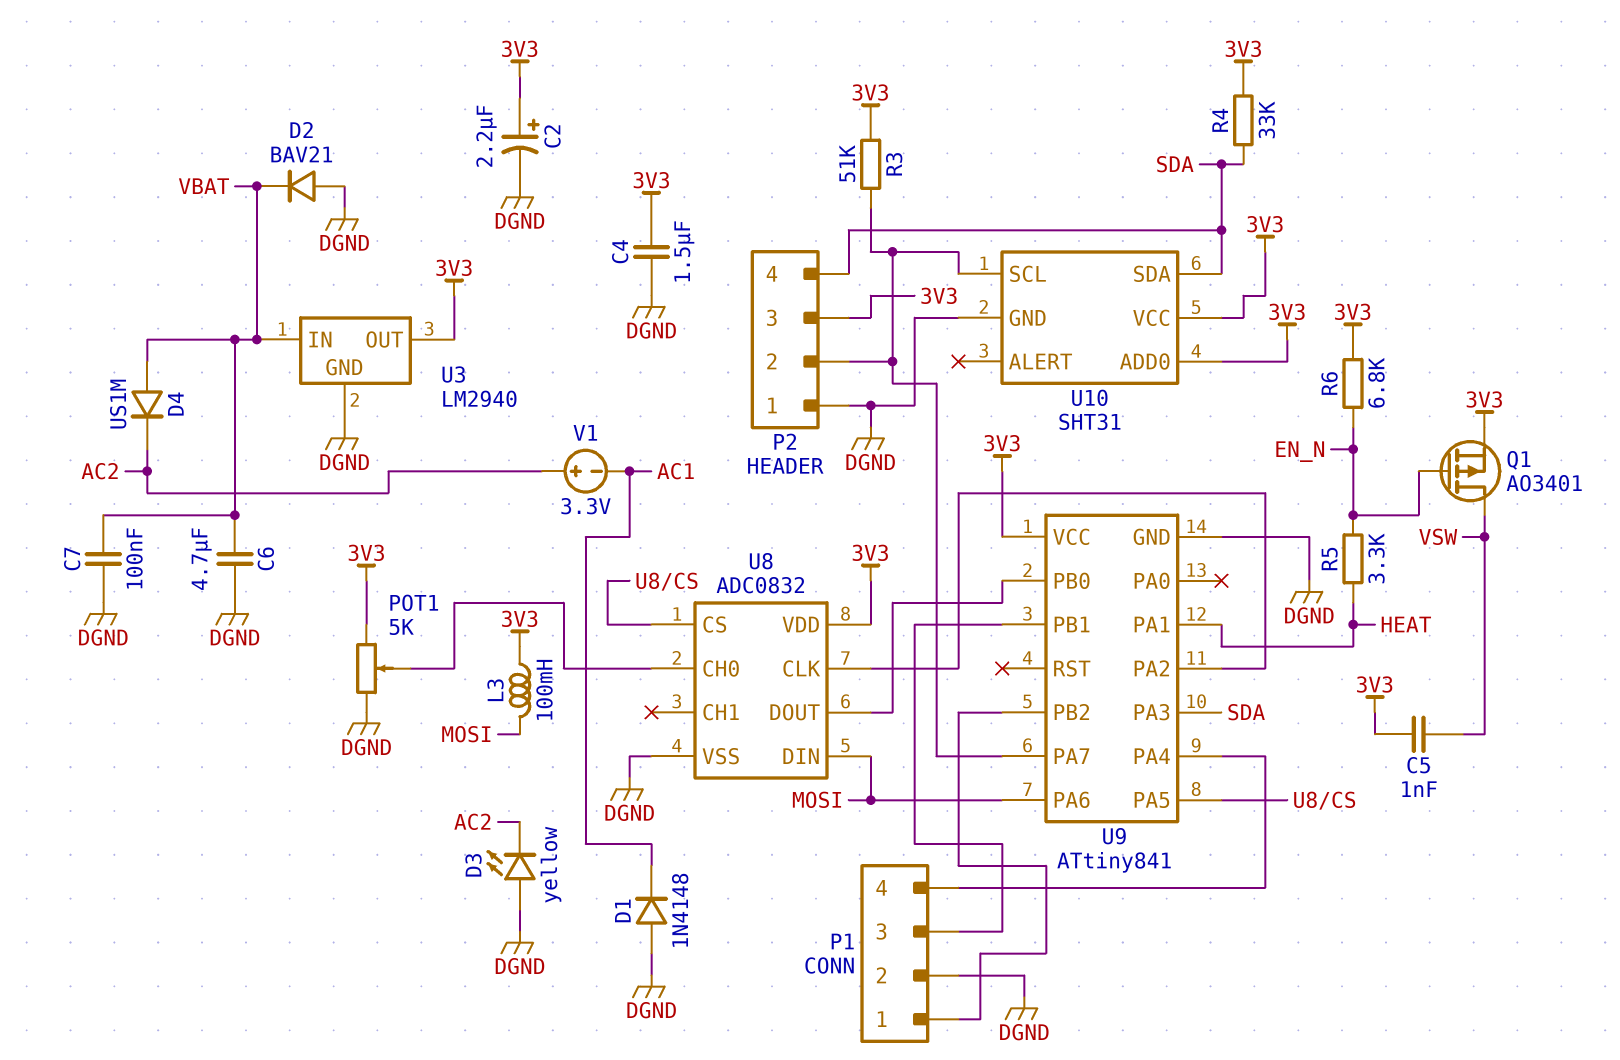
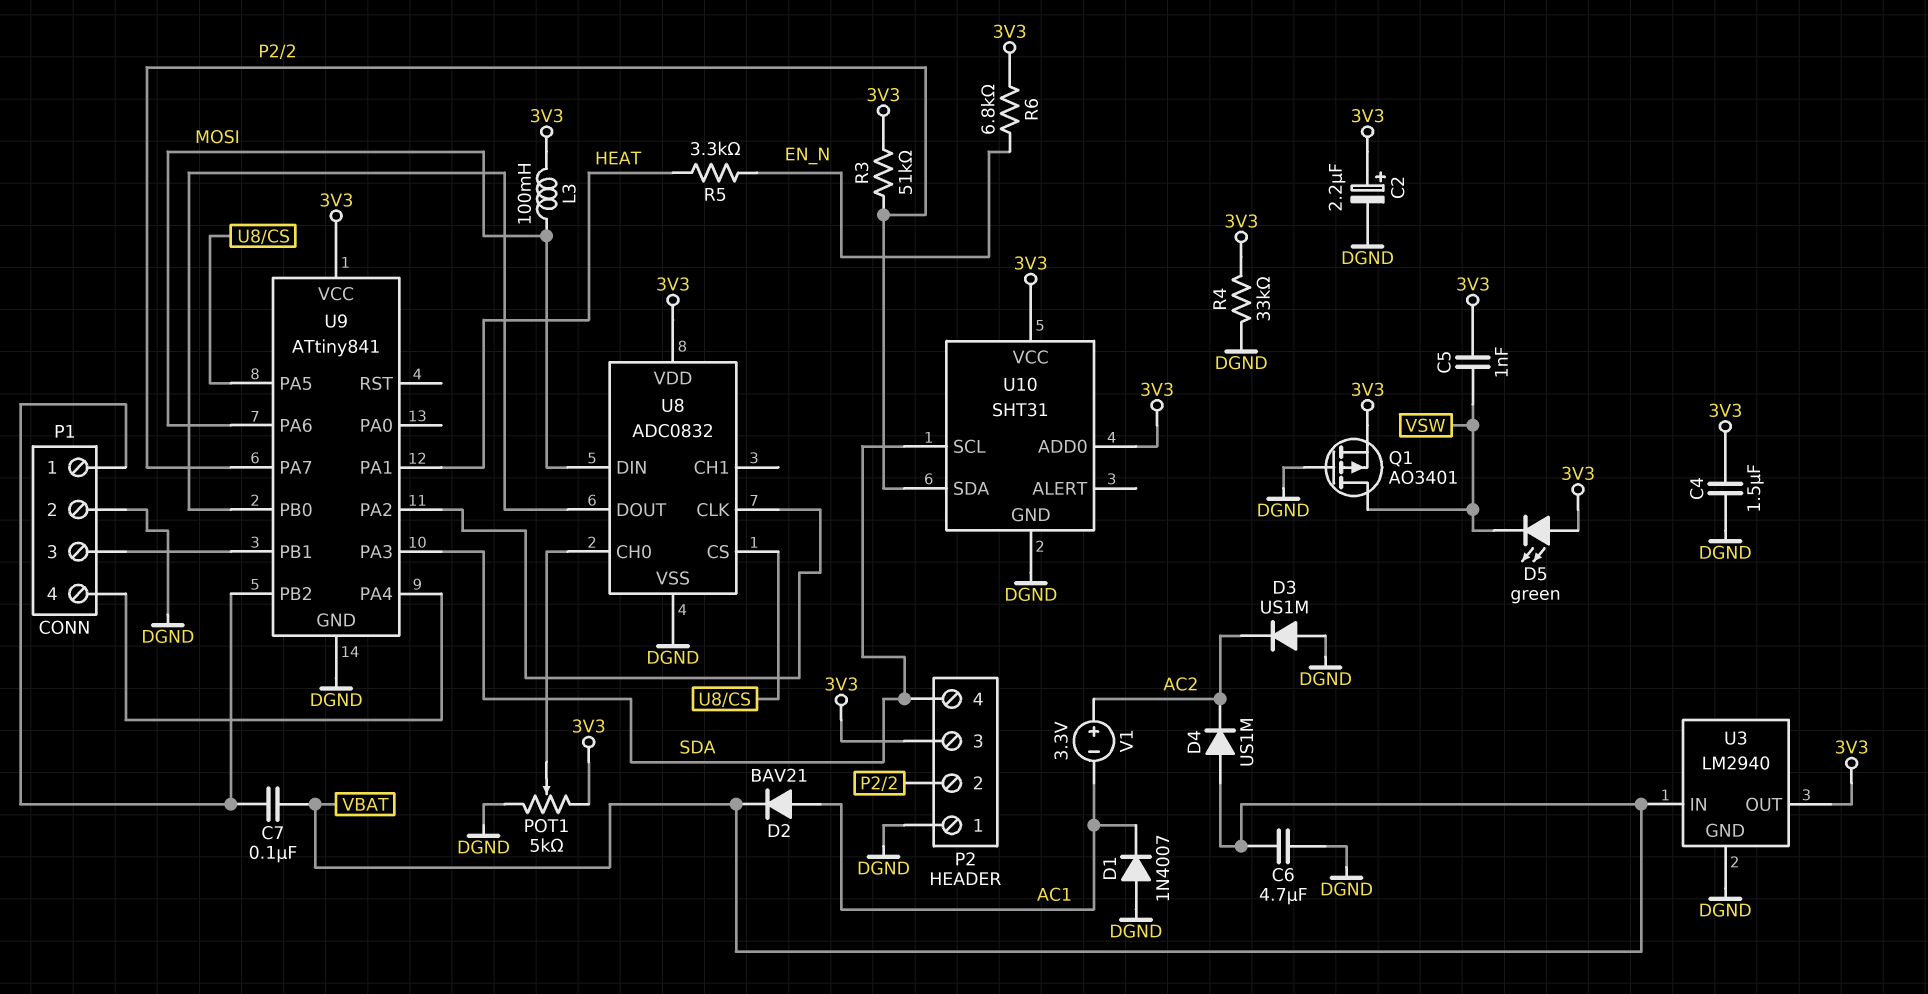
C7: 100nF (DGND, VBAT) -> 100nF (P1/1, VBAT)
D1: diode 1N4148 (A DGND, K AC1) -> diode 1N4007 (A DGND, K AC1)
D2: diode BAV21 (A DGND, K VBAT) -> diode BAV21 (A AC1, K VBAT)
D3: LED yellow (A DGND, K AC2) -> diode US1M (A DGND, K AC2)
D5: none -> LED green (A 3V3, K VSW)
Q1: PMOS AO3401 (G EN_N, D VSW, S 3V3) -> PMOS AO3401 (G DGND, D VSW, S 3V3)
R4: 33k (3V3, SDA) -> 33k (3V3, DGND)
U10 pin SCL: P2/2 -> SDA
U10 pin SDA: SDA -> P2/2

